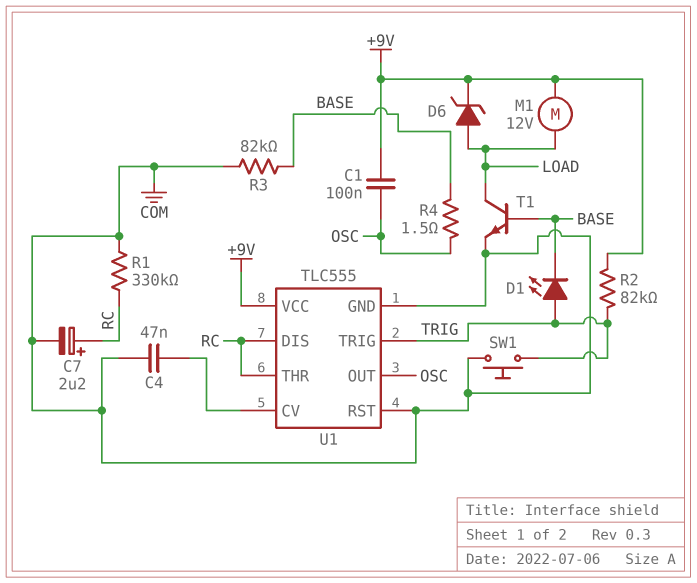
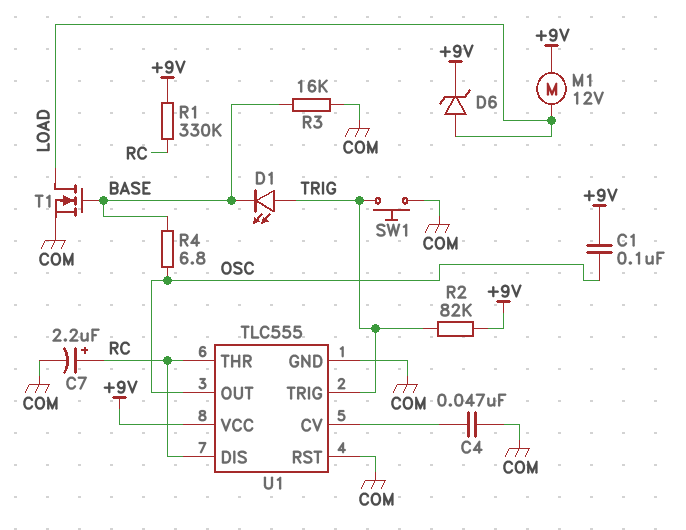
R1: 330k (COM, RC) -> 330k (+9V, RC)
R3: 82k (BASE, COM) -> 16k (BASE, COM)
R4: 1.5 (BASE, OSC) -> 6.8 (BASE, OSC)
T1: NPN (B BASE, C LOAD, E COM) -> NMOS (G BASE, D LOAD, S COM)

